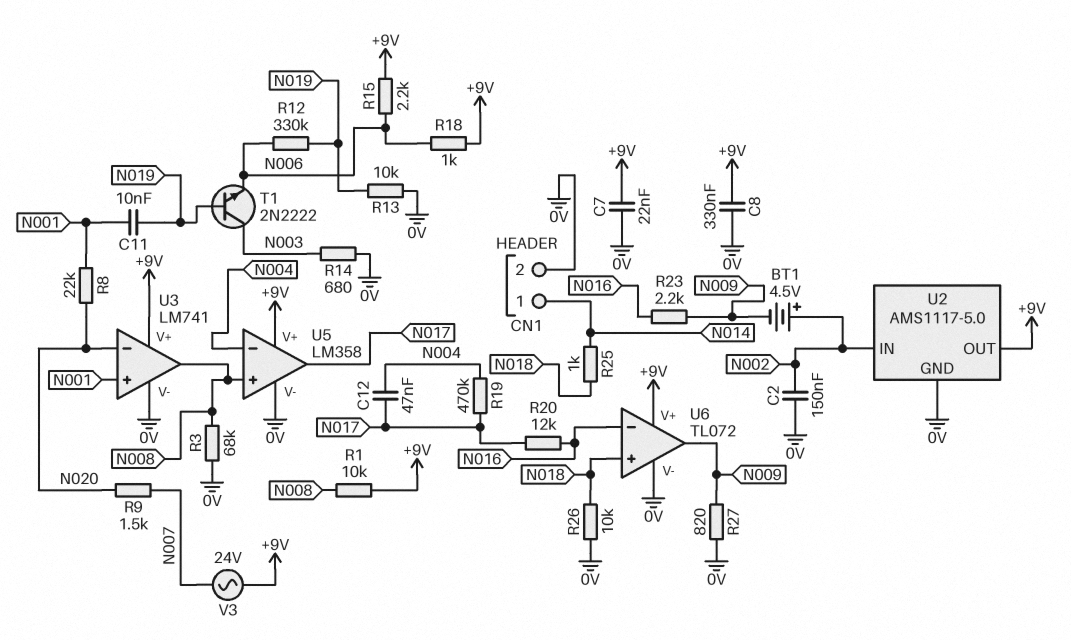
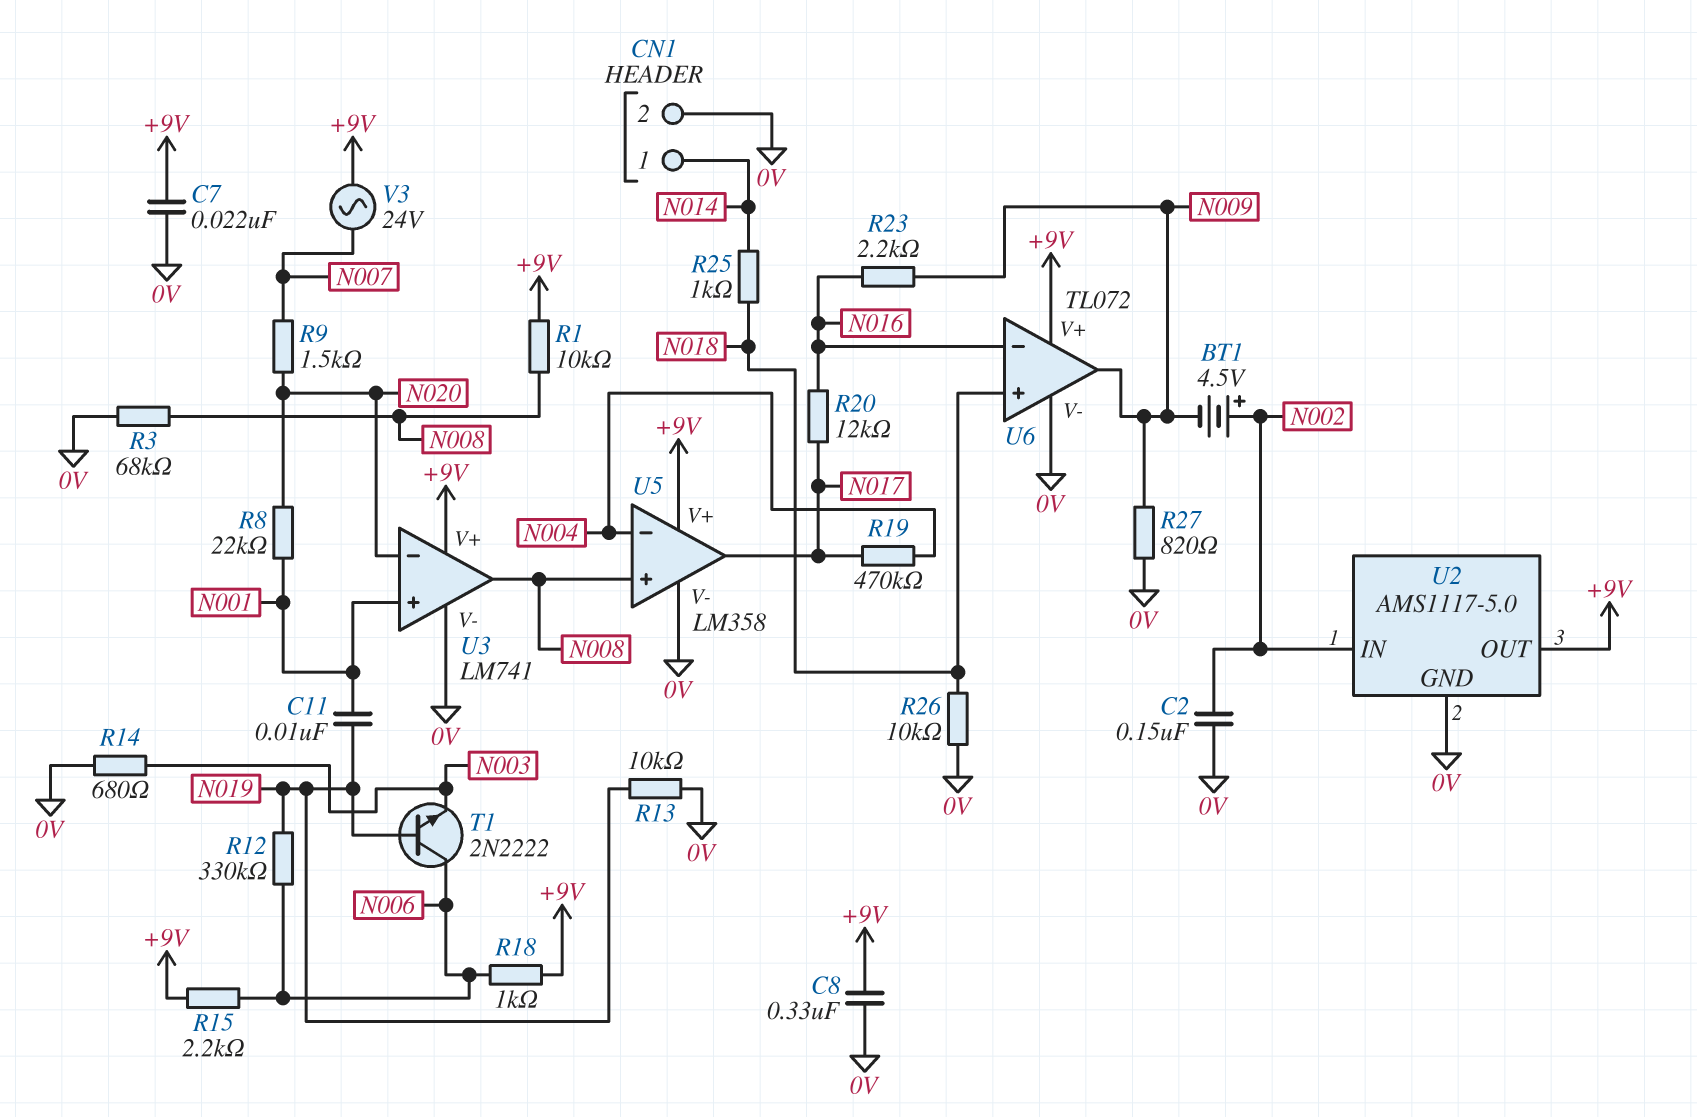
C12: 47nF (N004, N017) -> none
T1: NPN 2N2222 (B N019, C N003, E N006) -> NPN 2N2222 (B N019, C N006, E N003)

